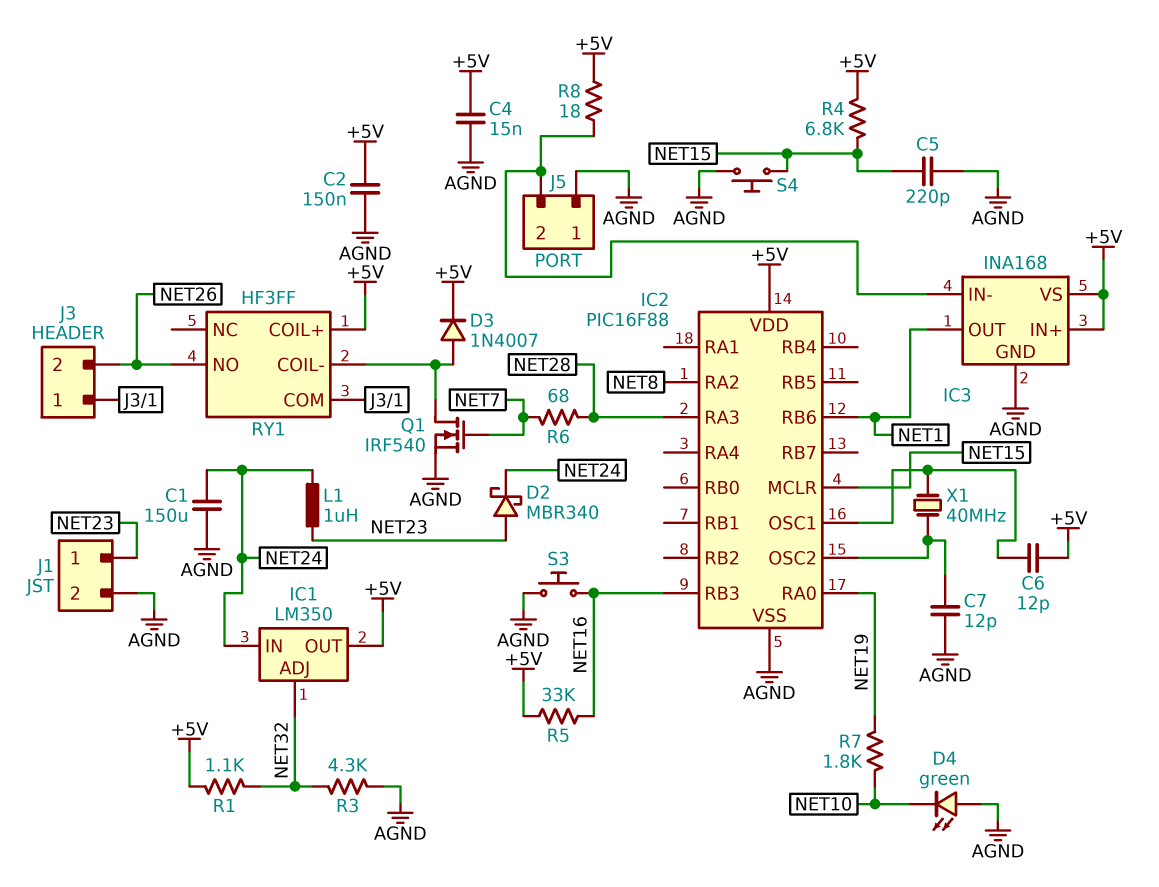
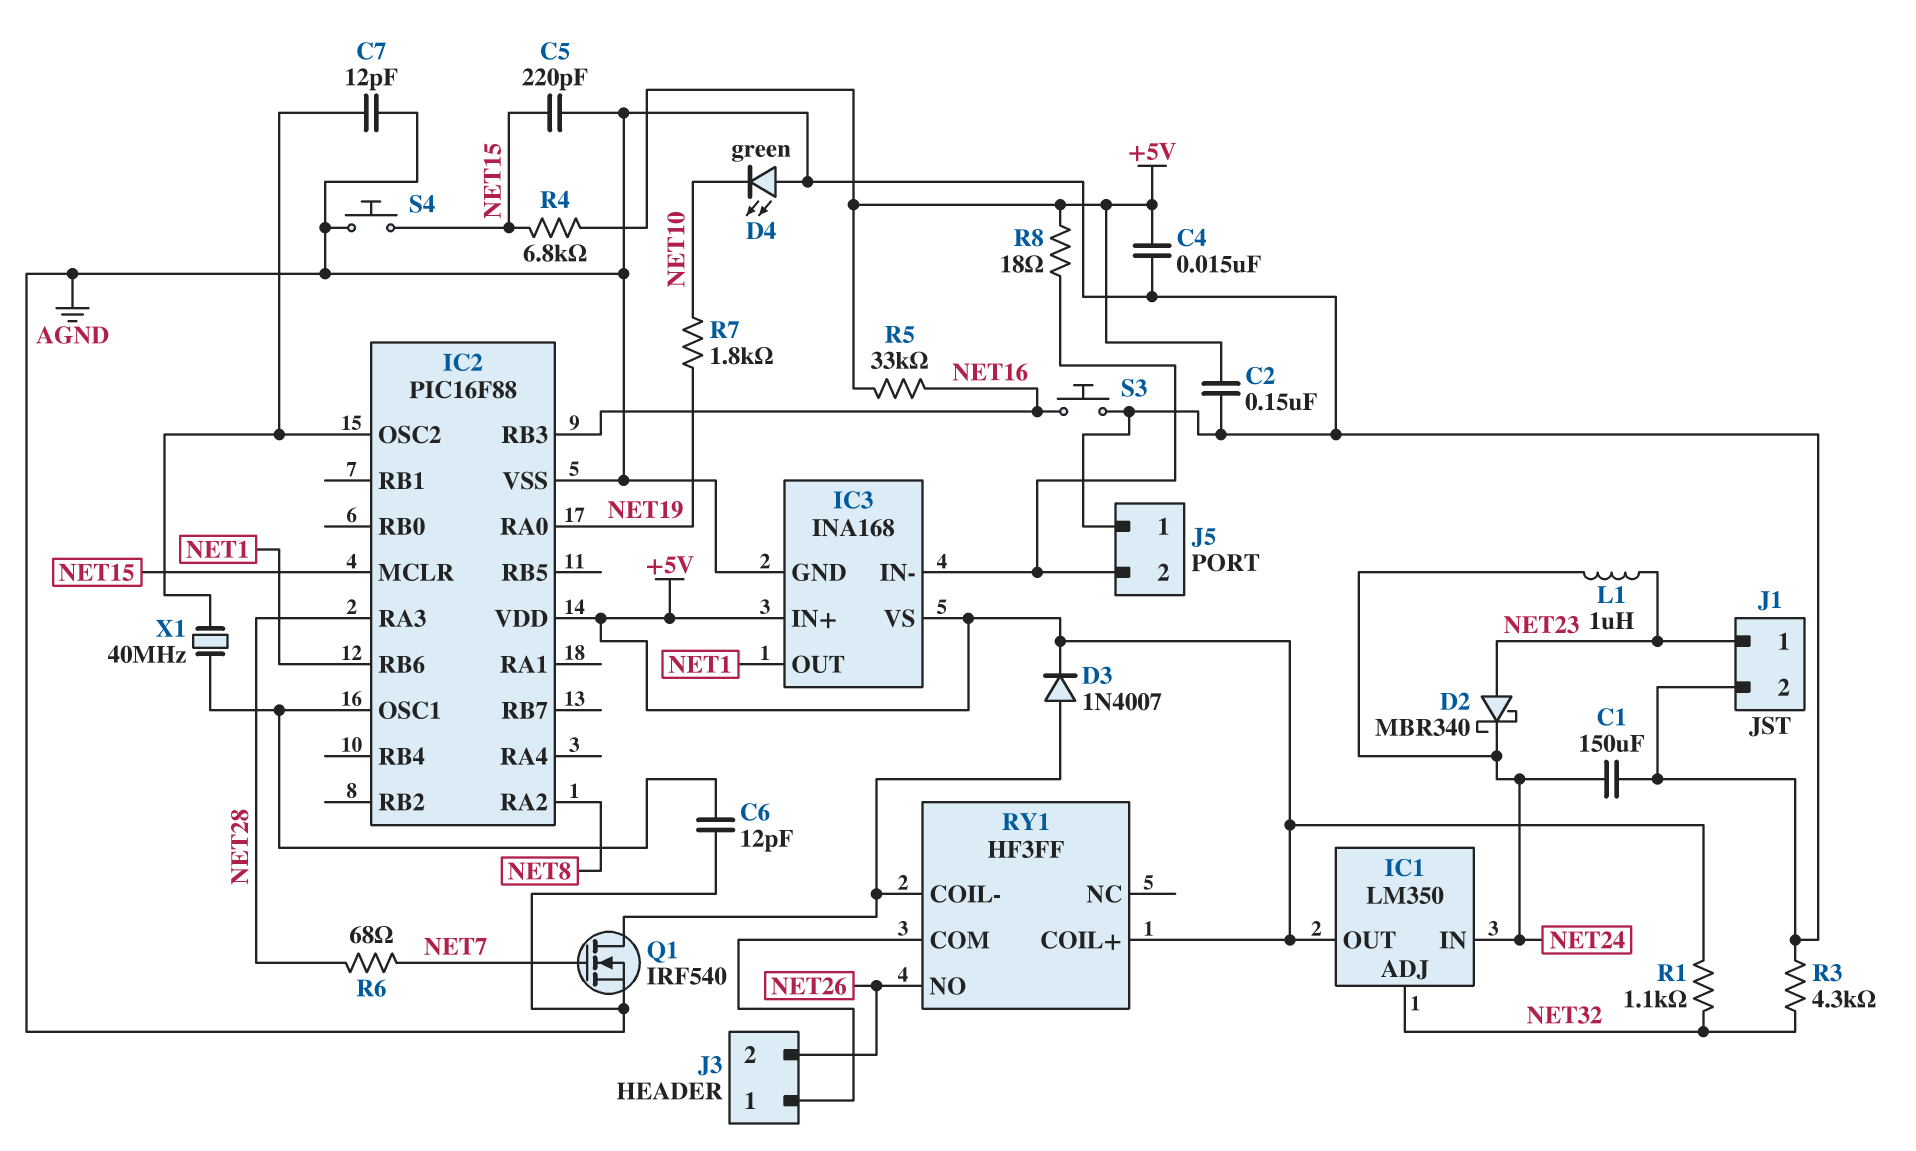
C6: 12pF (+5V, IC2/OSC1) -> 12pF (AGND, IC2/OSC1)

